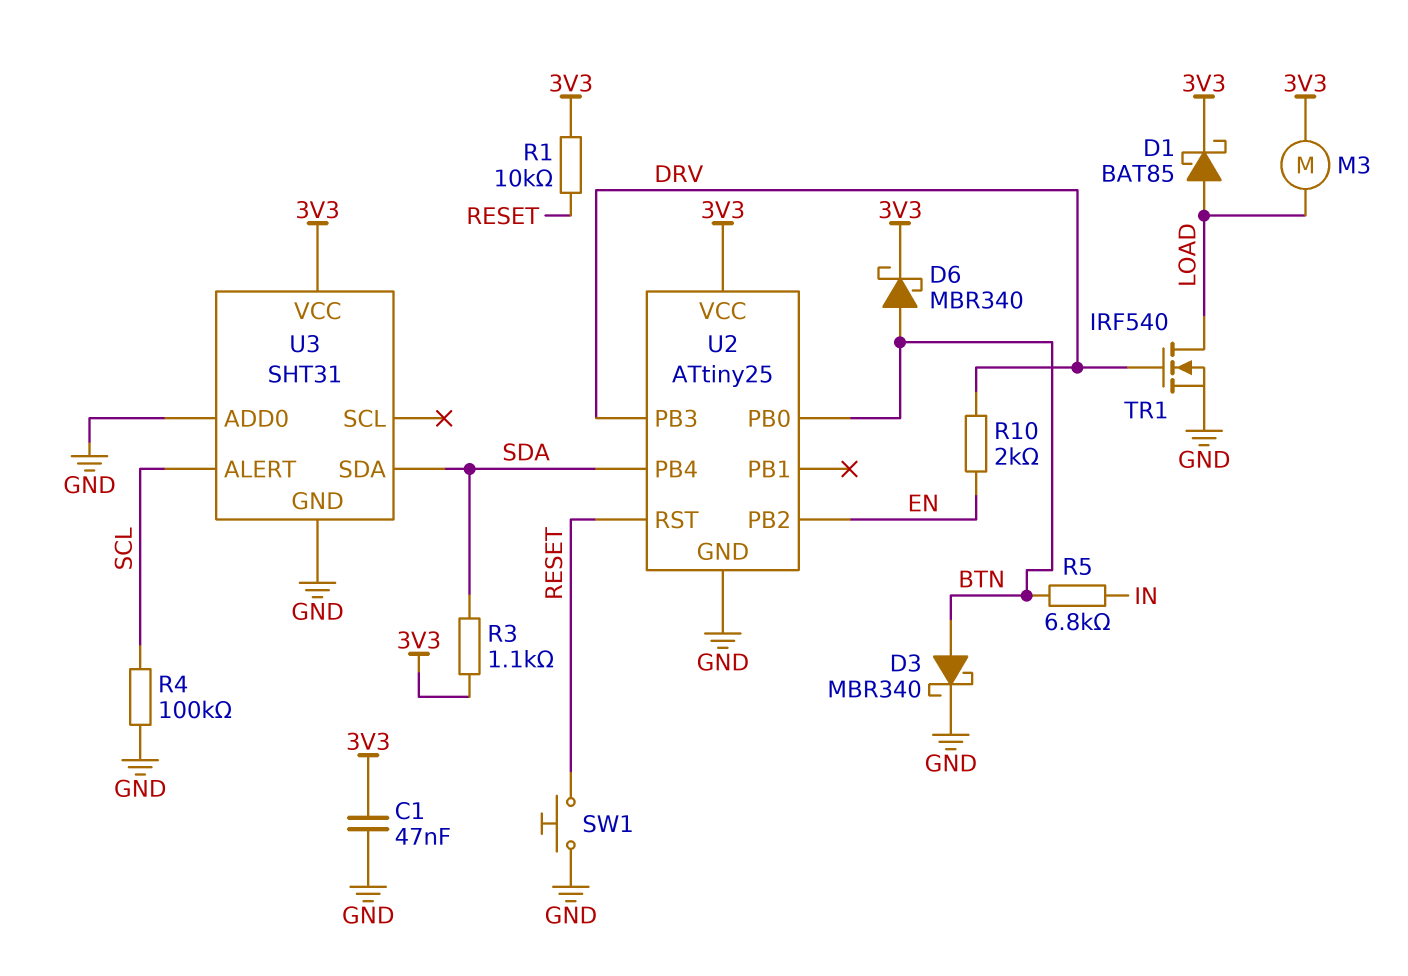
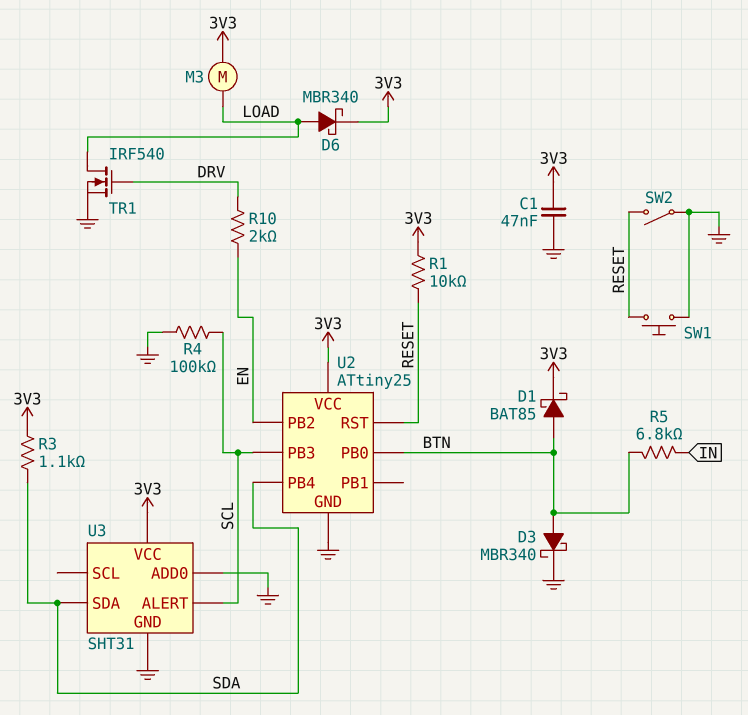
D1: schottky BAT85 (A LOAD, K 3V3) -> schottky BAT85 (A BTN, K 3V3)
D6: schottky MBR340 (A BTN, K 3V3) -> schottky MBR340 (A LOAD, K 3V3)
SW2: none -> switch (GND, RESET)
U2 pin PB3: DRV -> SCL

